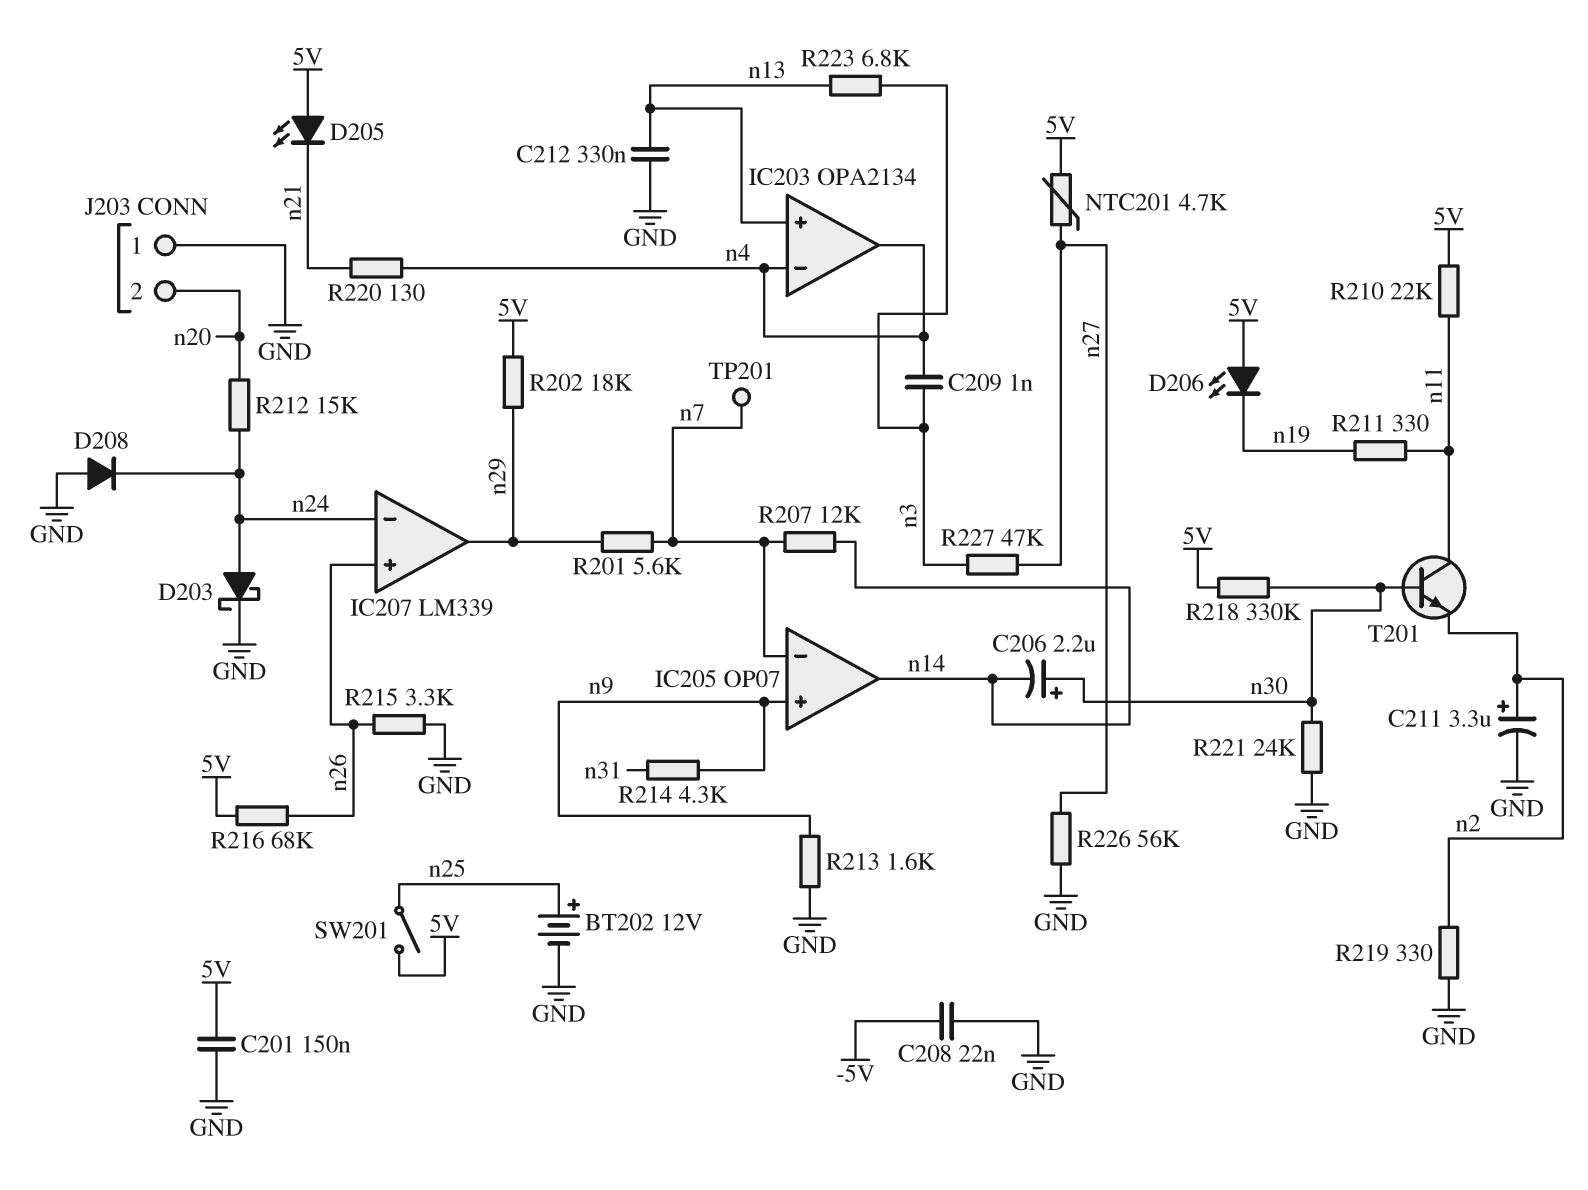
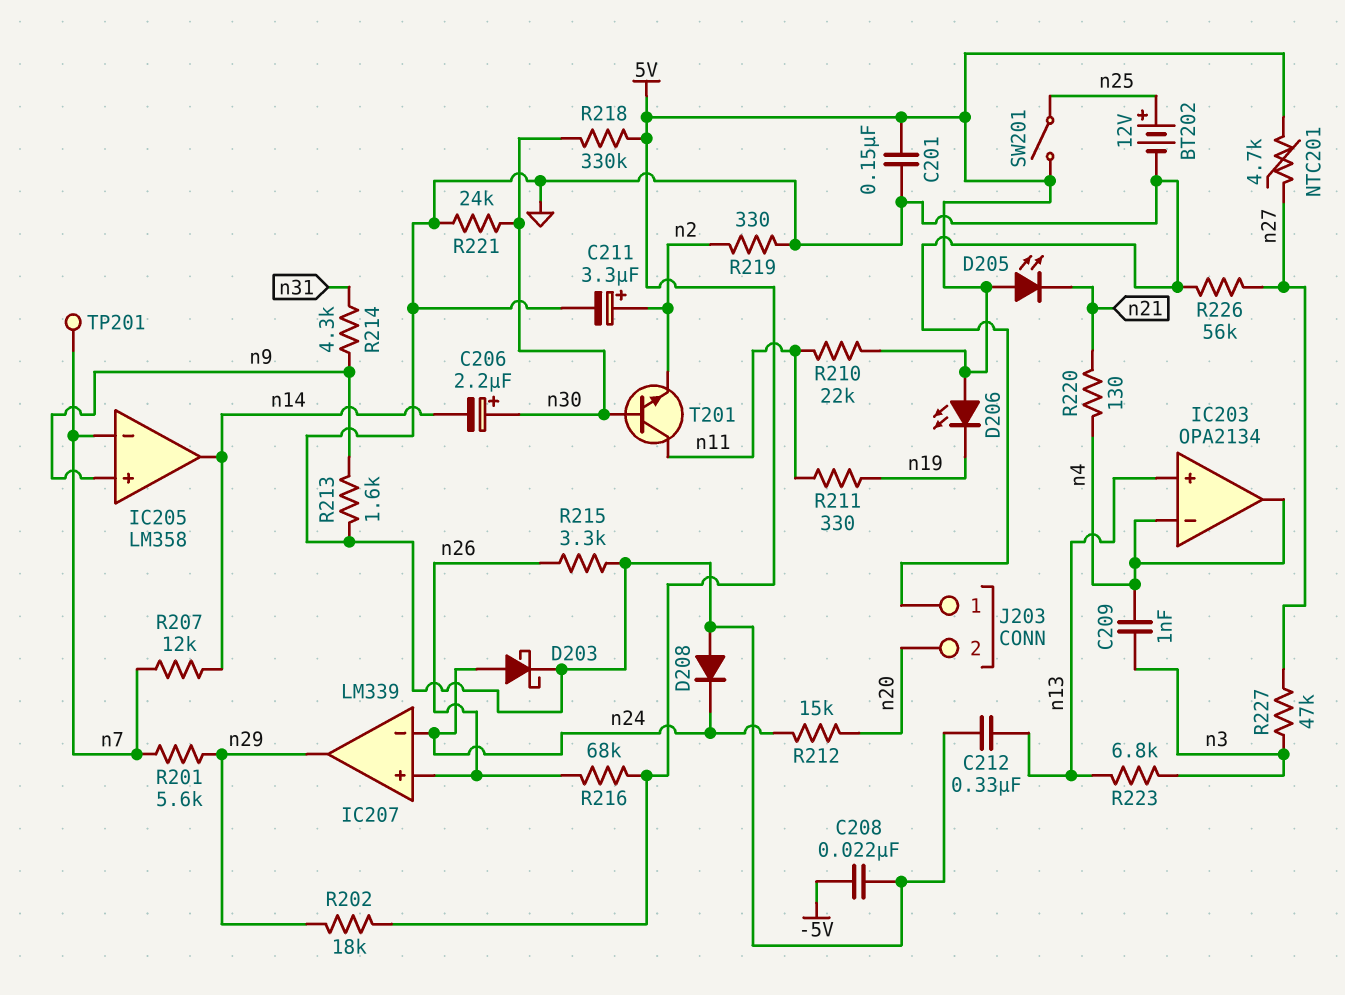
IC205: OP07 -> LM358

